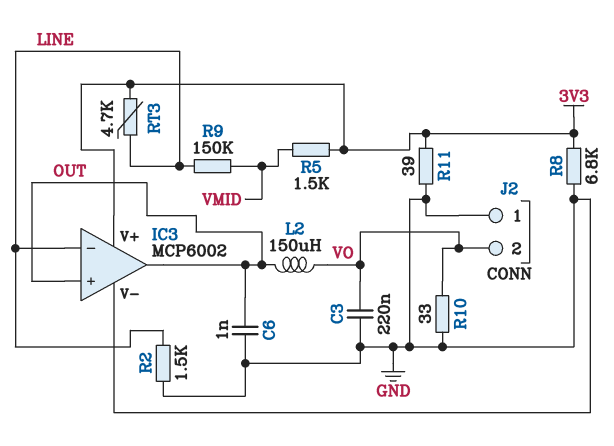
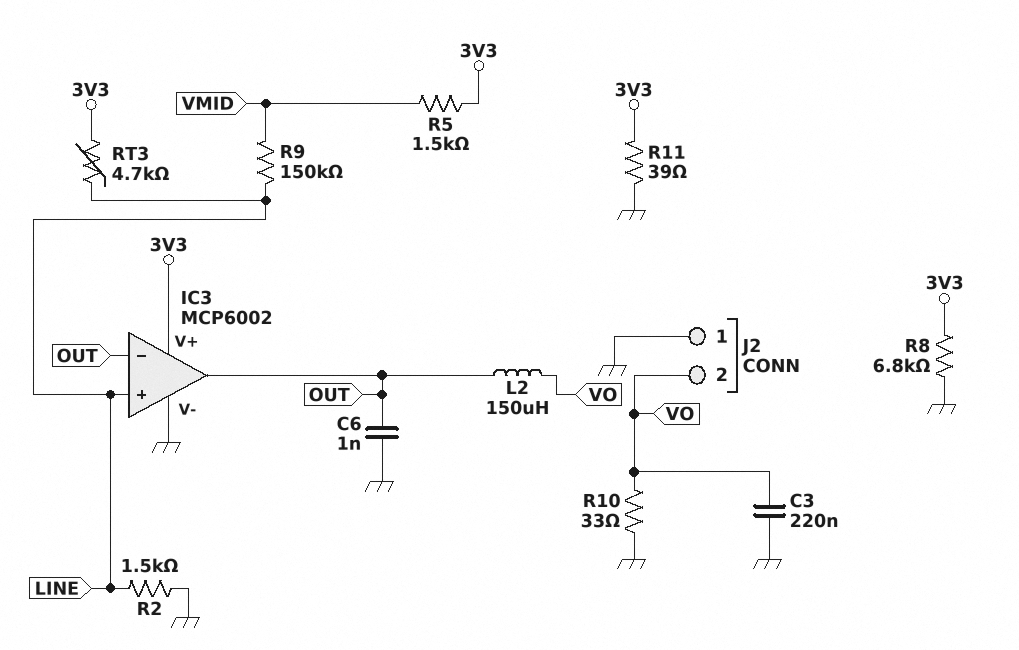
IC3 pin in+: OUT -> LINE
IC3 pin in-: LINE -> OUT

